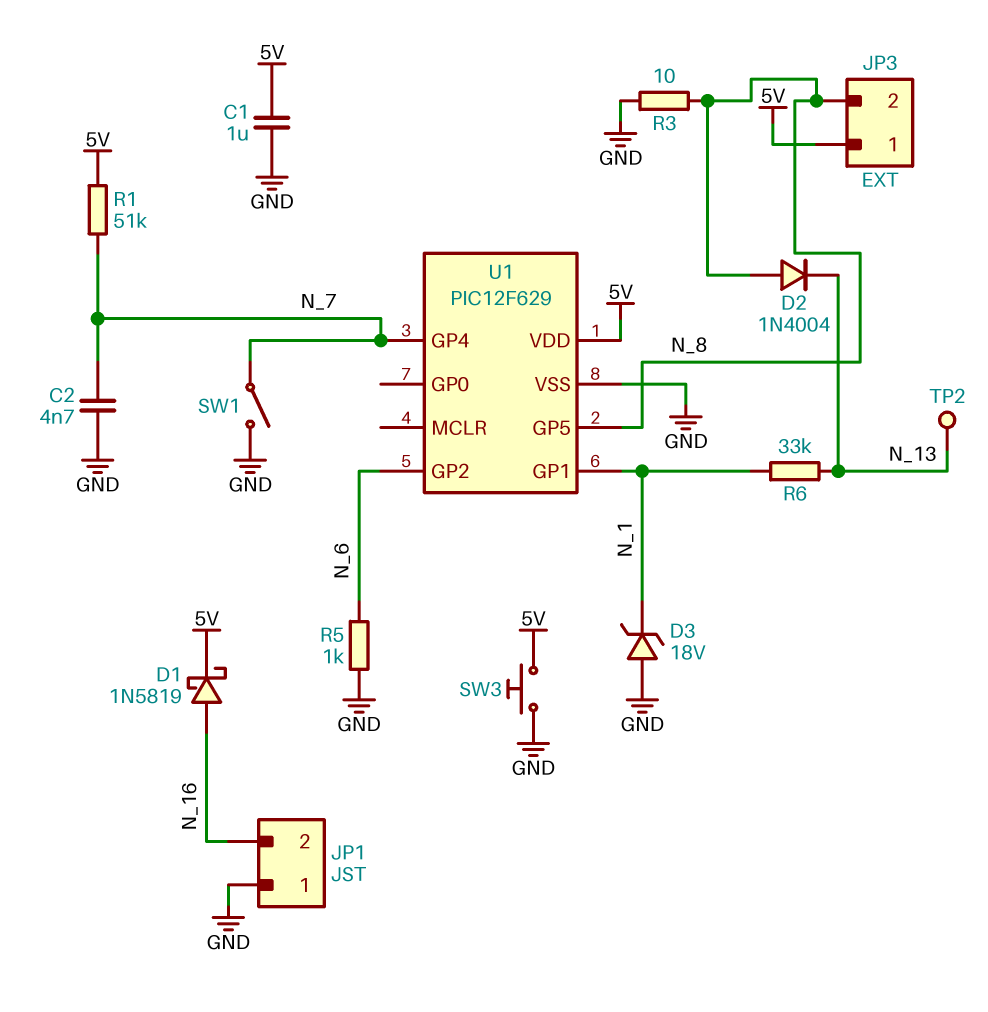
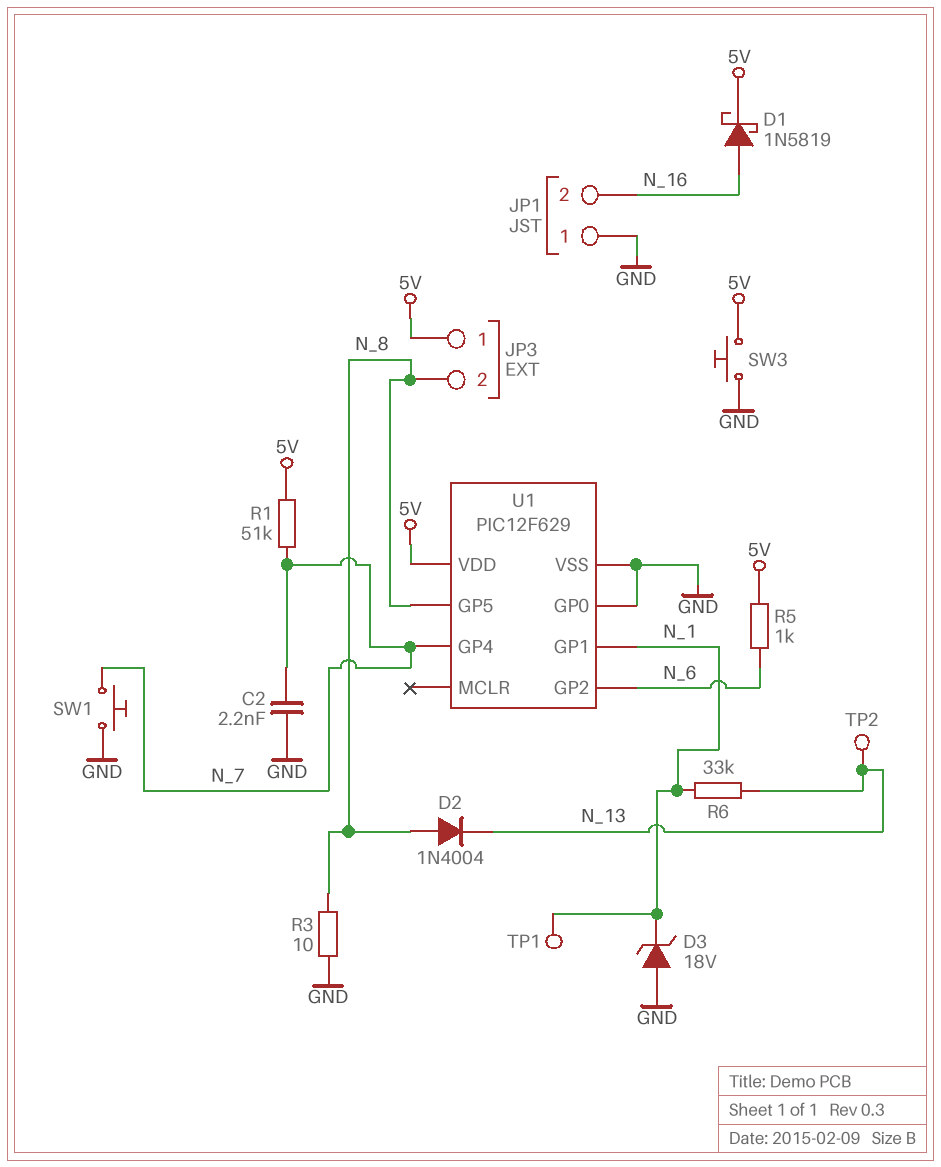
C1: 1uF (5V, GND) -> none
C2: 4.7nF (GND, N_7) -> 2.2nF (GND, N_7)
R5: 1k (GND, N_6) -> 1k (5V, N_6)
SW1: switch (GND, N_7) -> button (GND, N_7)
TP1: none -> test point (N_1)
U1 pin GP0: none -> GND

